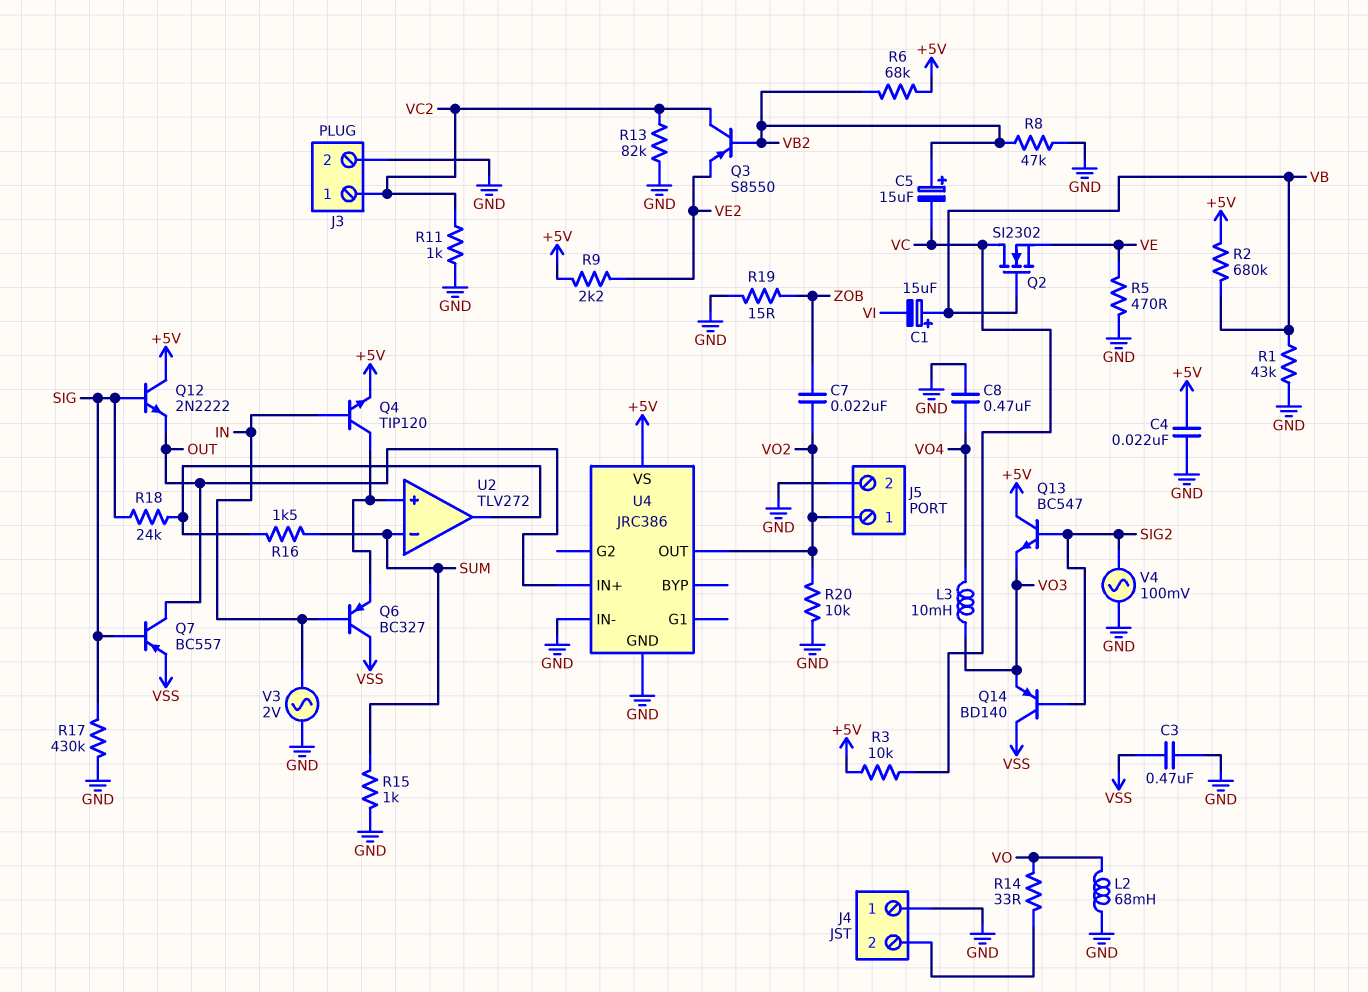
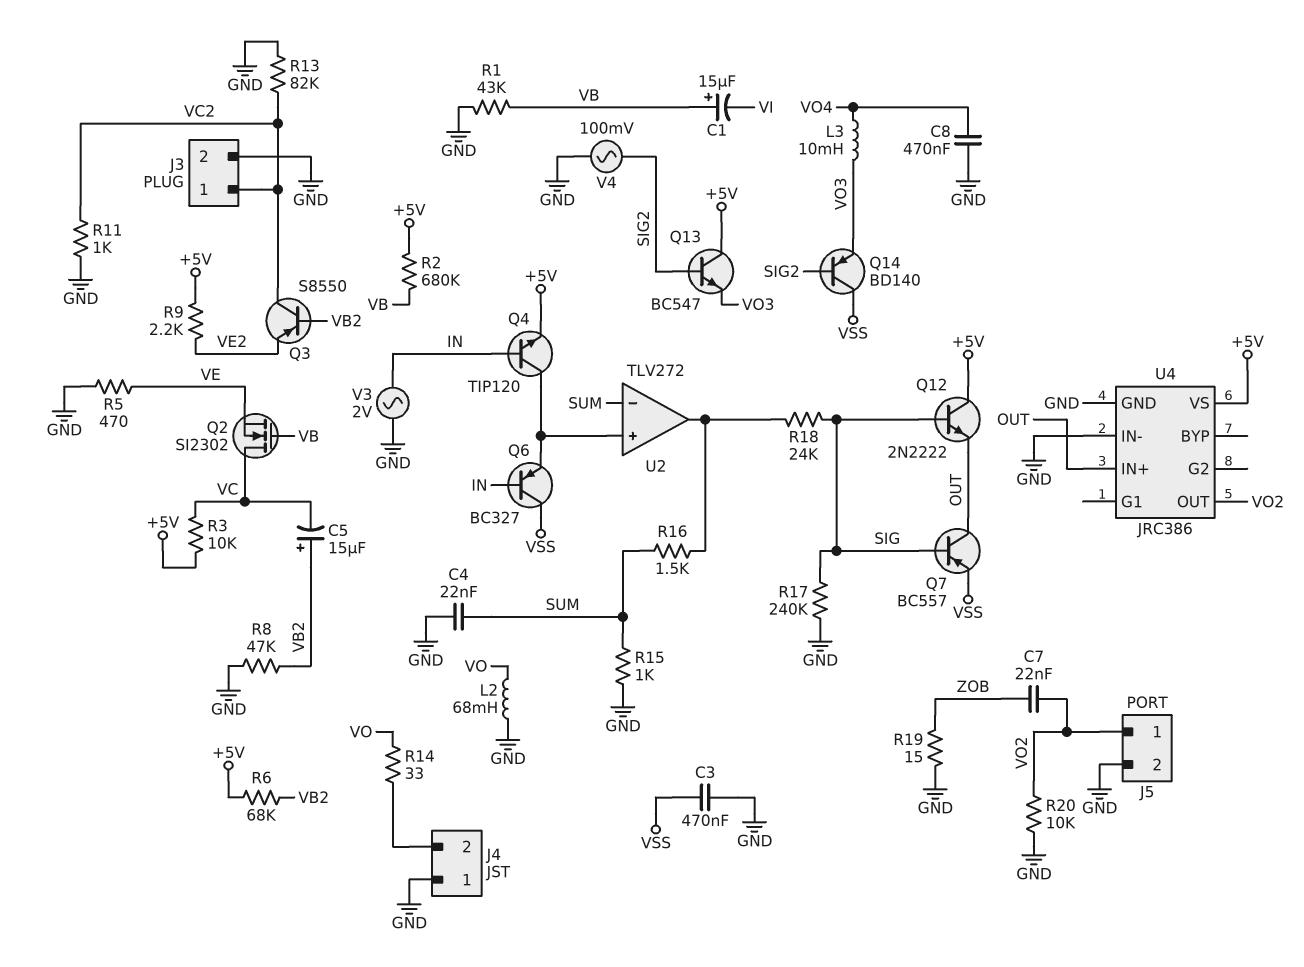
C4: 22nF (+5V, GND) -> 22nF (GND, SUM)
R17: 430k (GND, SIG) -> 240k (GND, SIG)

